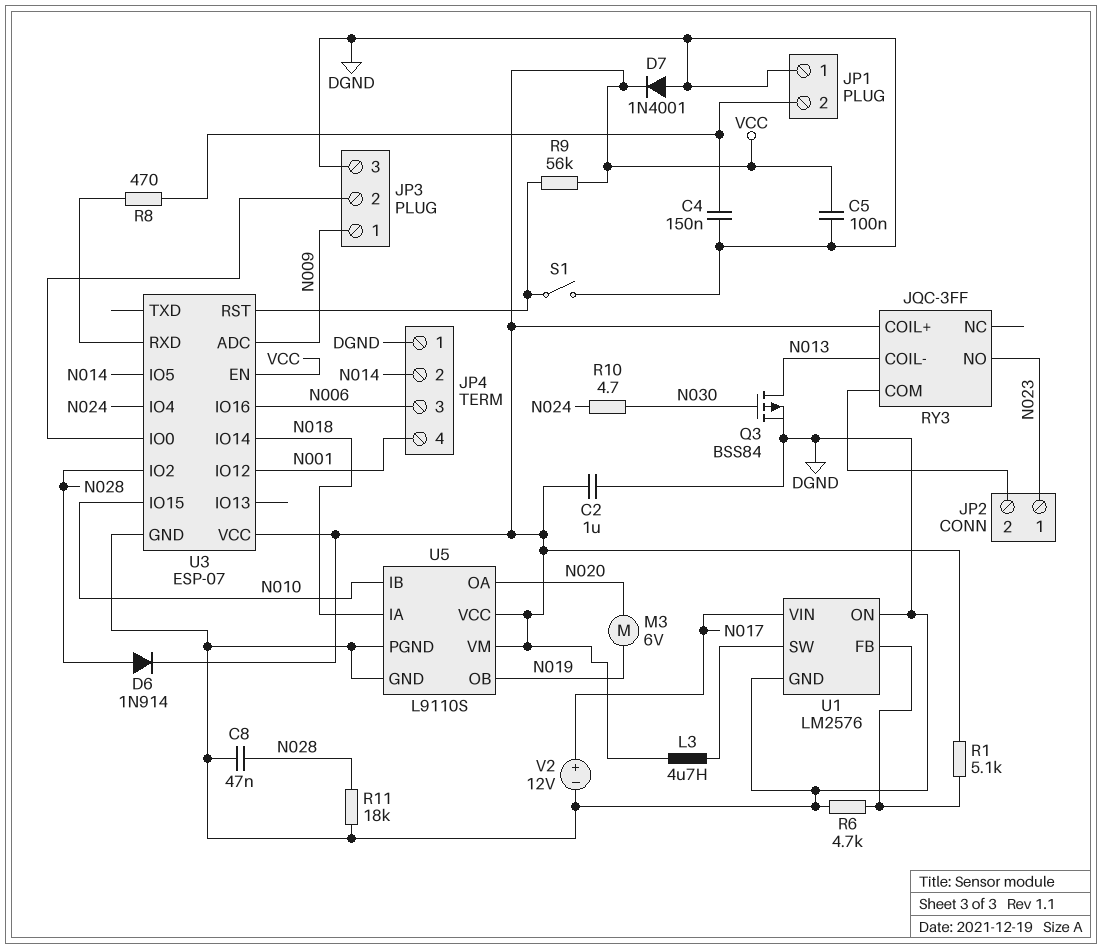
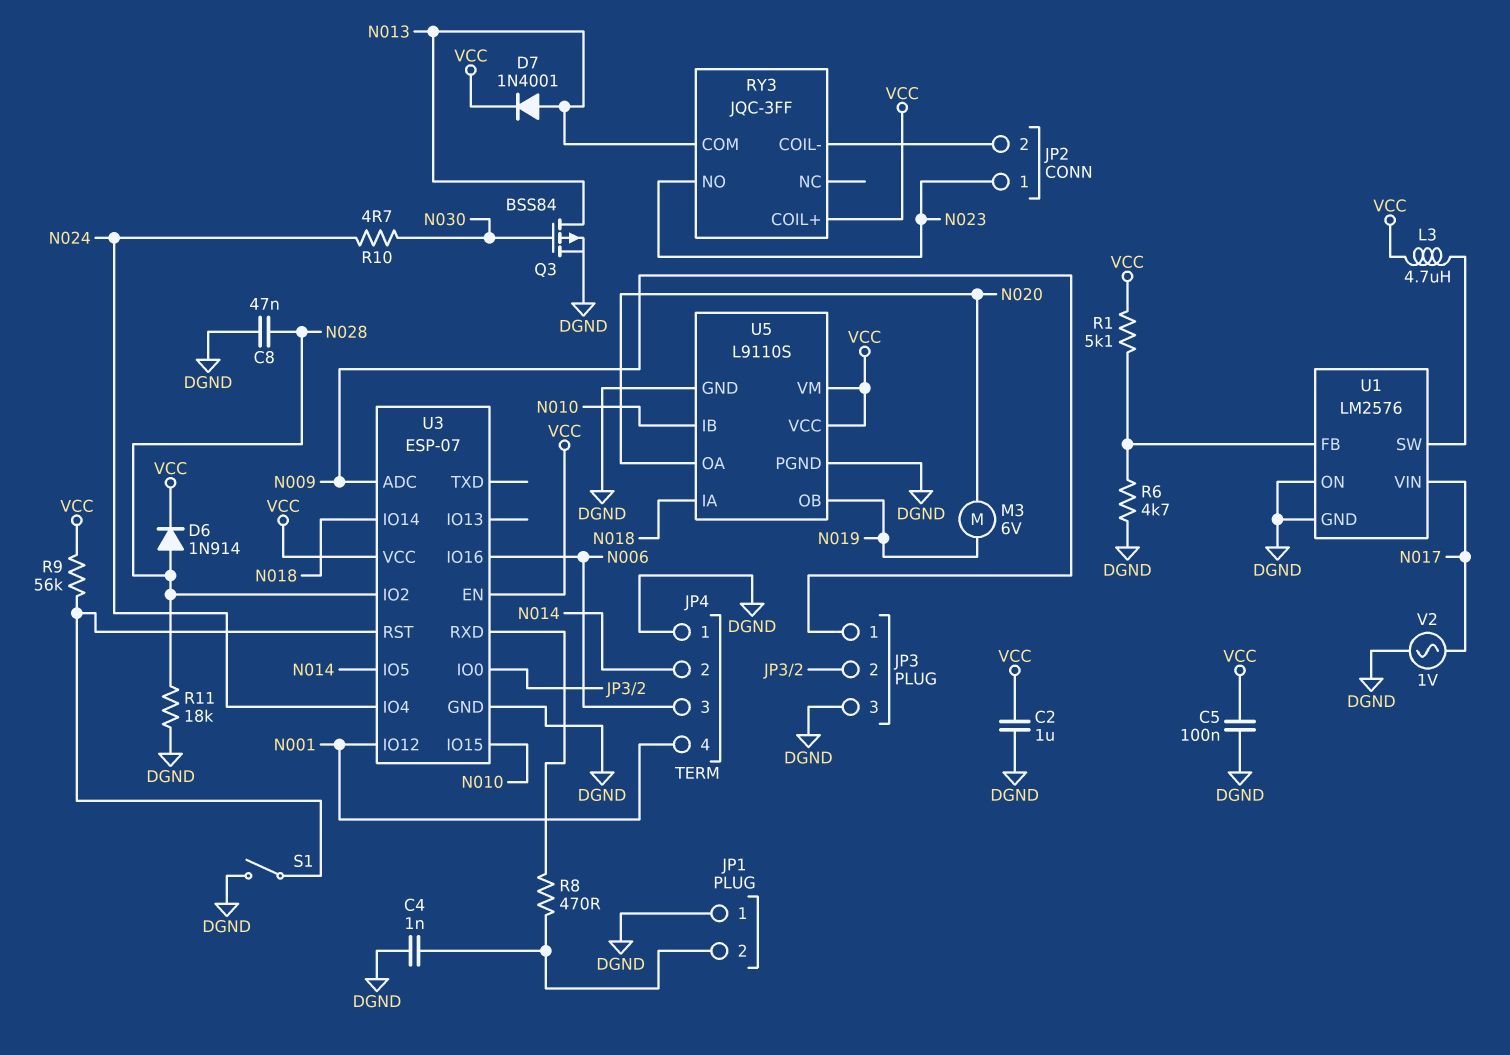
C4: 150nF (DGND, JP1/2) -> 1nF (DGND, JP1/2)
D7: diode 1N4001 (A DGND, K VCC) -> diode 1N4001 (A N013, K VCC)
RY3 pin COIL-: N013 -> JP2/2
RY3 pin COM: JP2/2 -> N013
V2: 12V (plus N017, minus DGND) -> AC 1V (DGND, N017)

